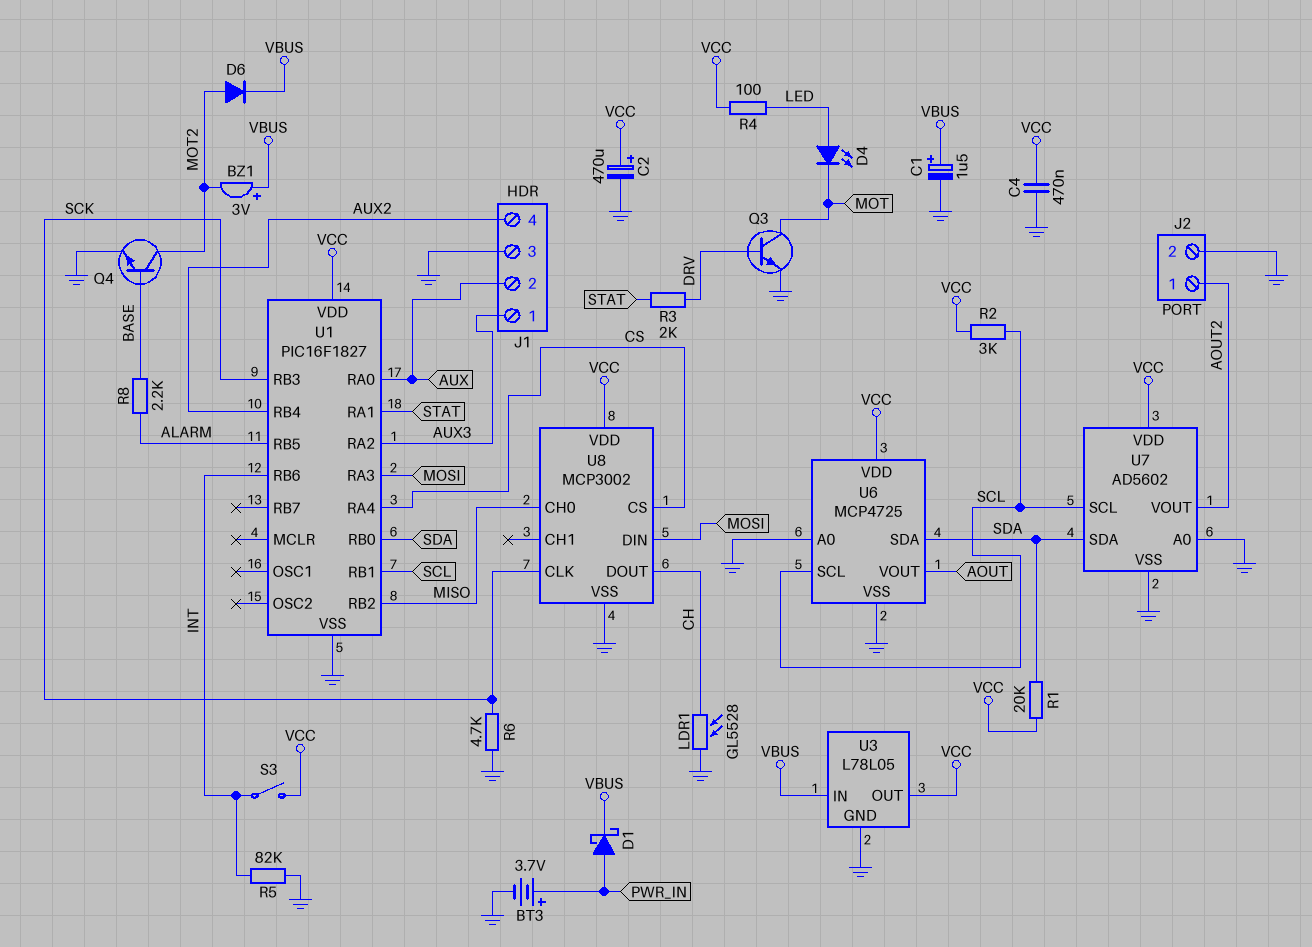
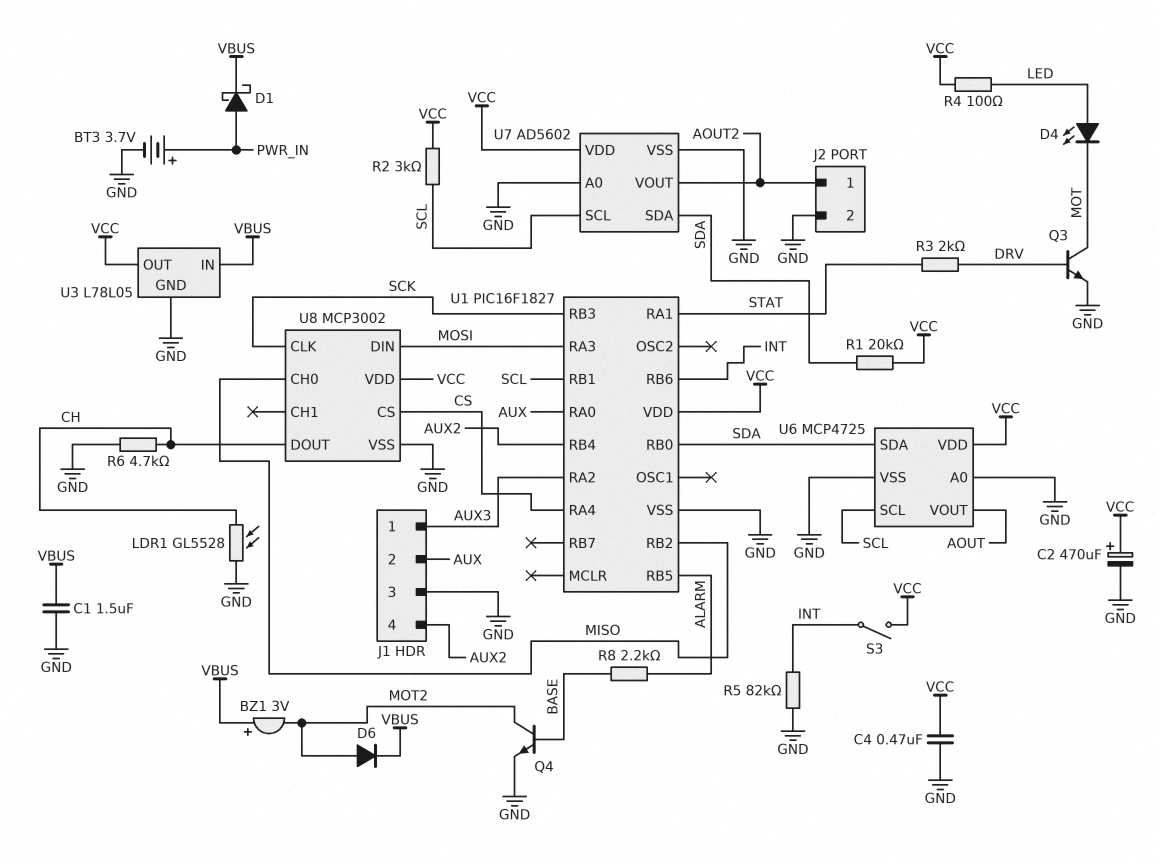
C1: 1.5uF (plus VBUS, minus GND) -> 1.5uF (GND, VBUS)
R6: 4.7k (GND, SCK) -> 4.7k (CH, GND)

